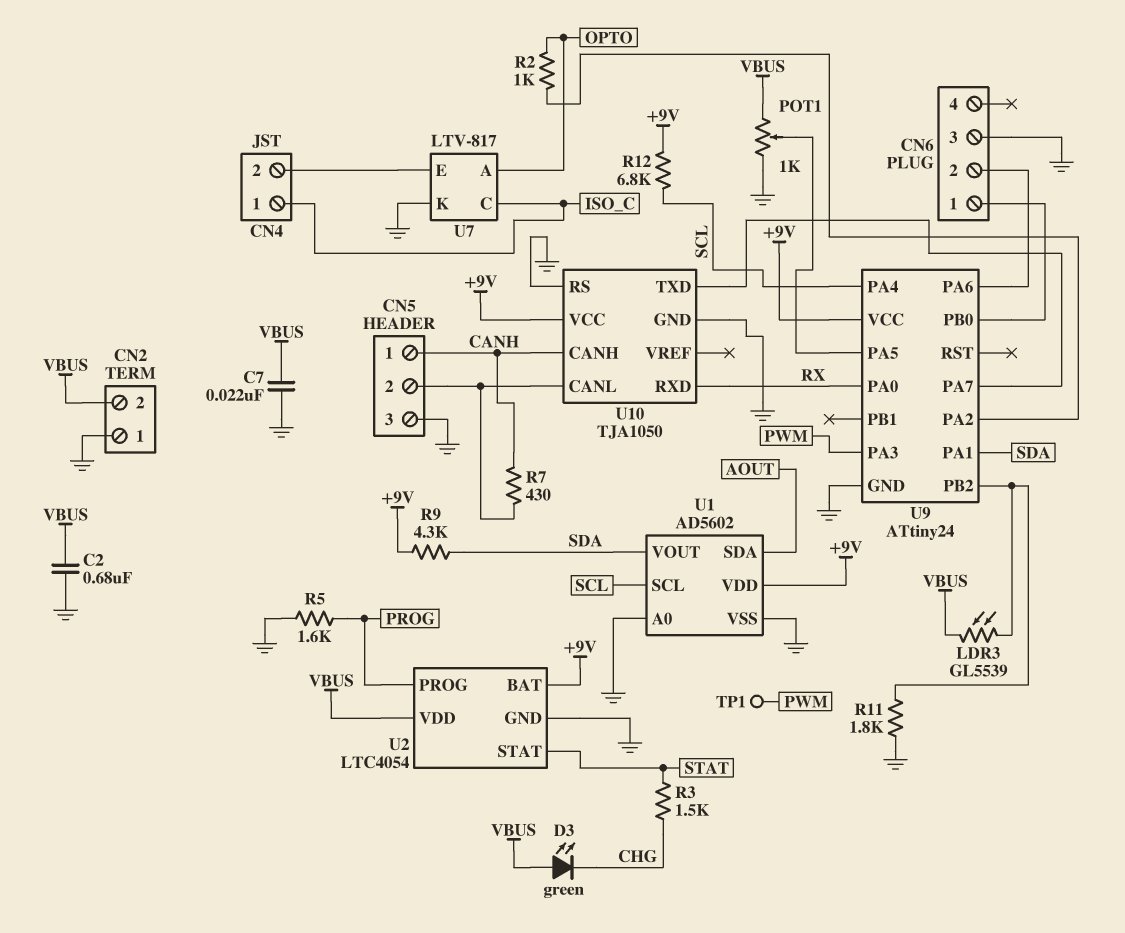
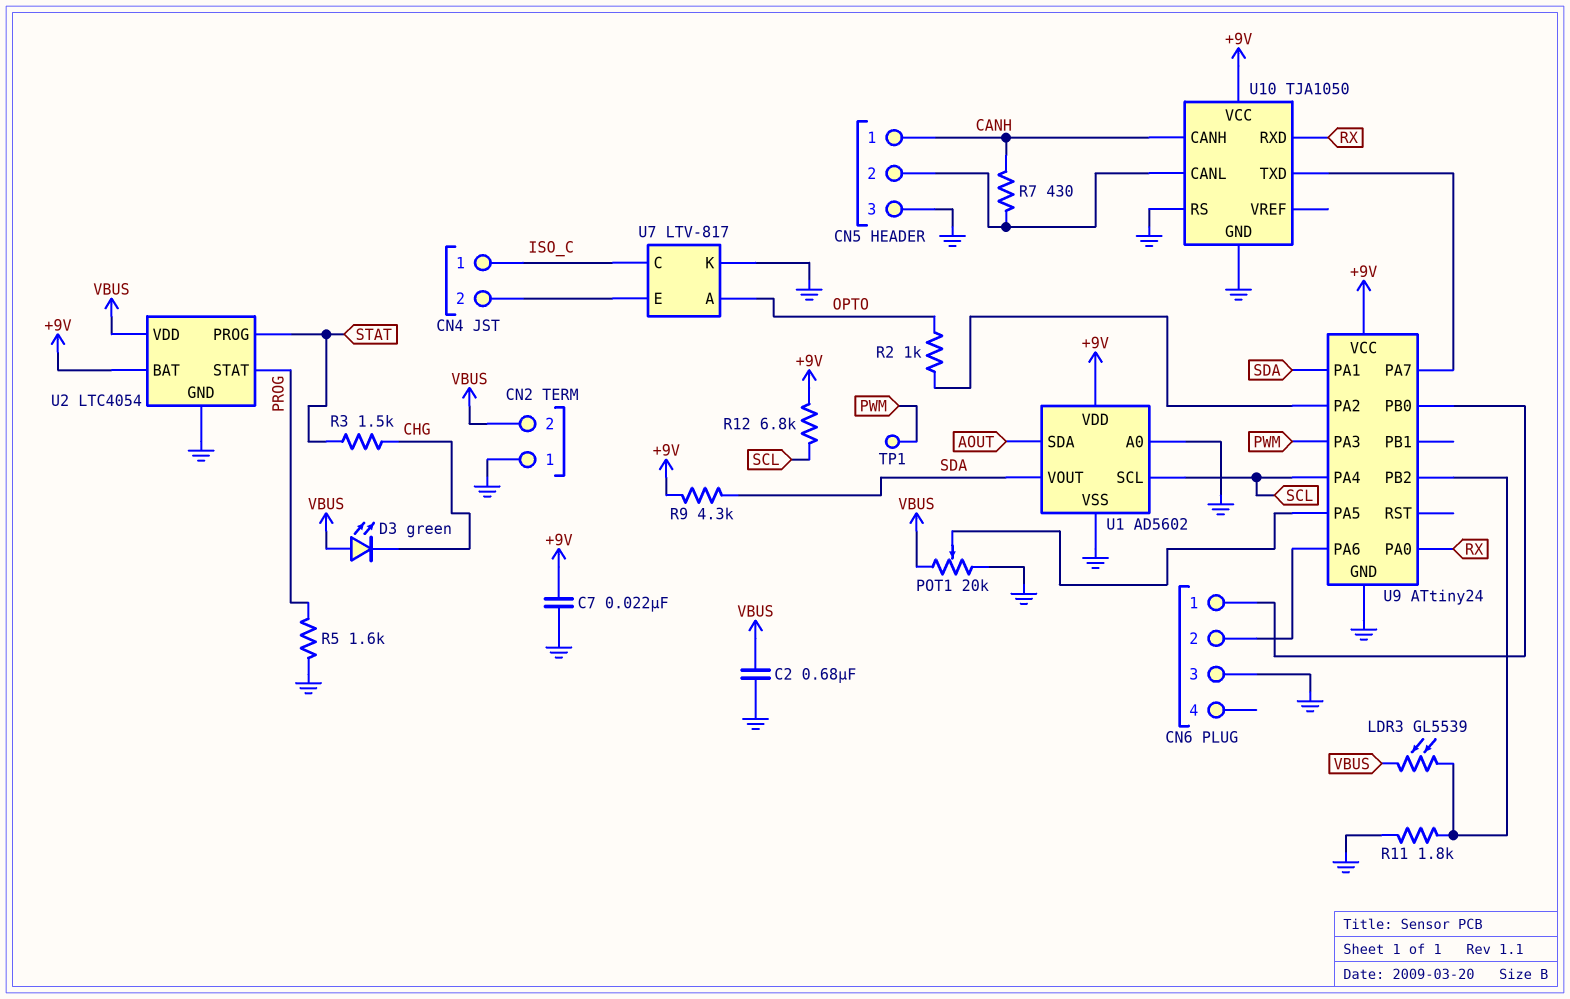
C7: 22nF (GND, VBUS) -> 22nF (+9V, GND)
POT1: 1k (GND, VBUS, wiper U9/PA5) -> 20k (GND, VBUS, wiper U9/PA5)
U2 pin PROG: PROG -> STAT
U2 pin STAT: STAT -> PROG

